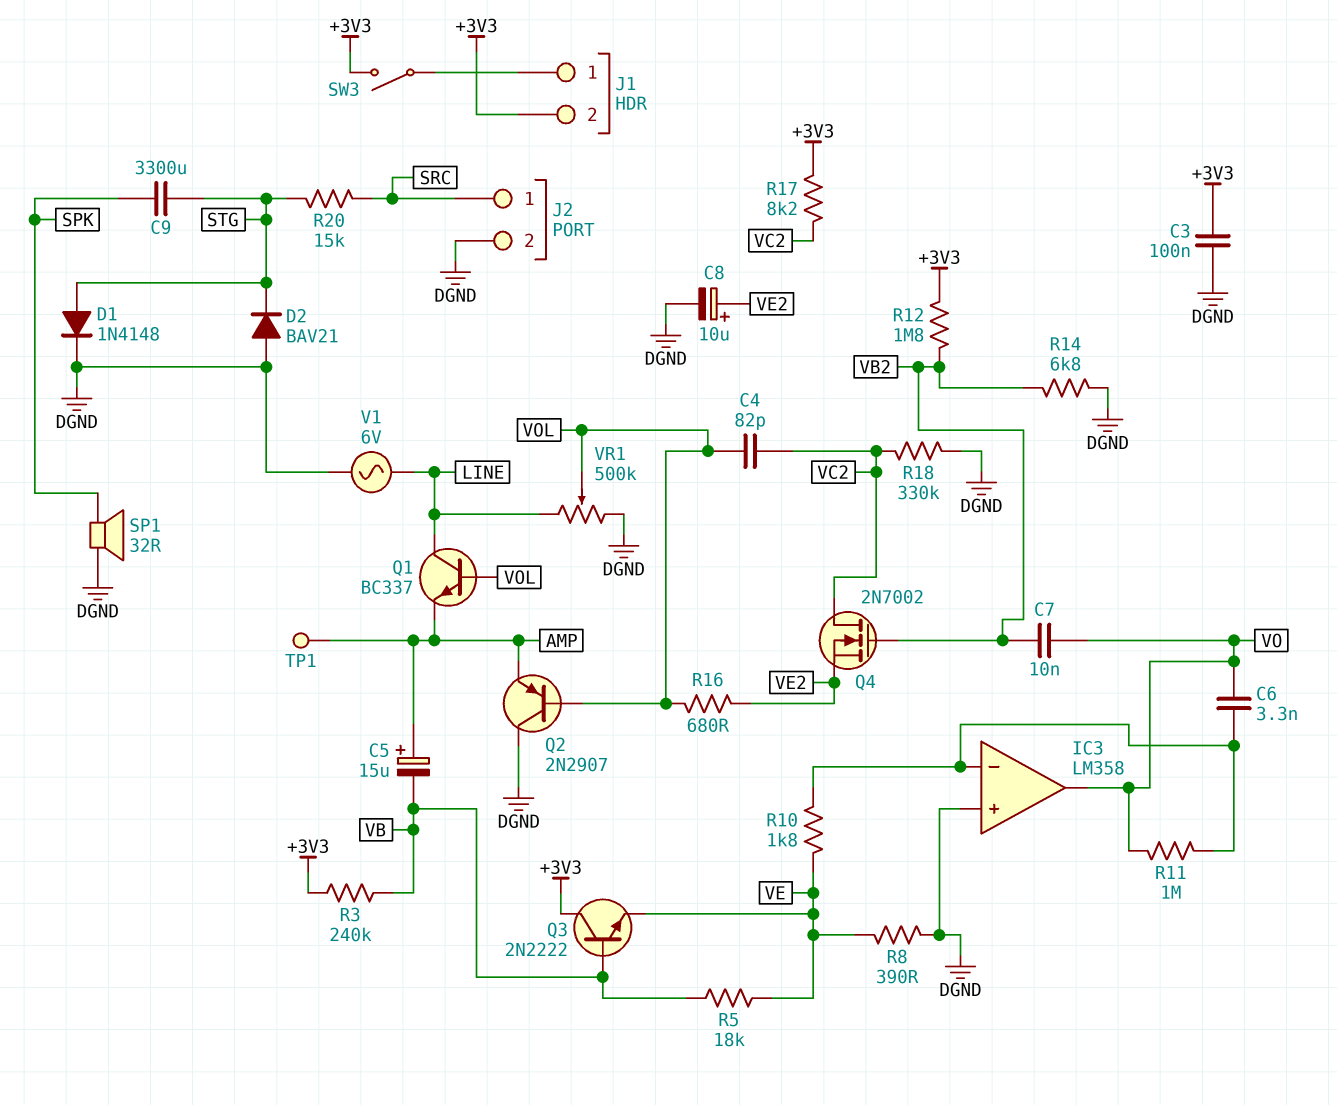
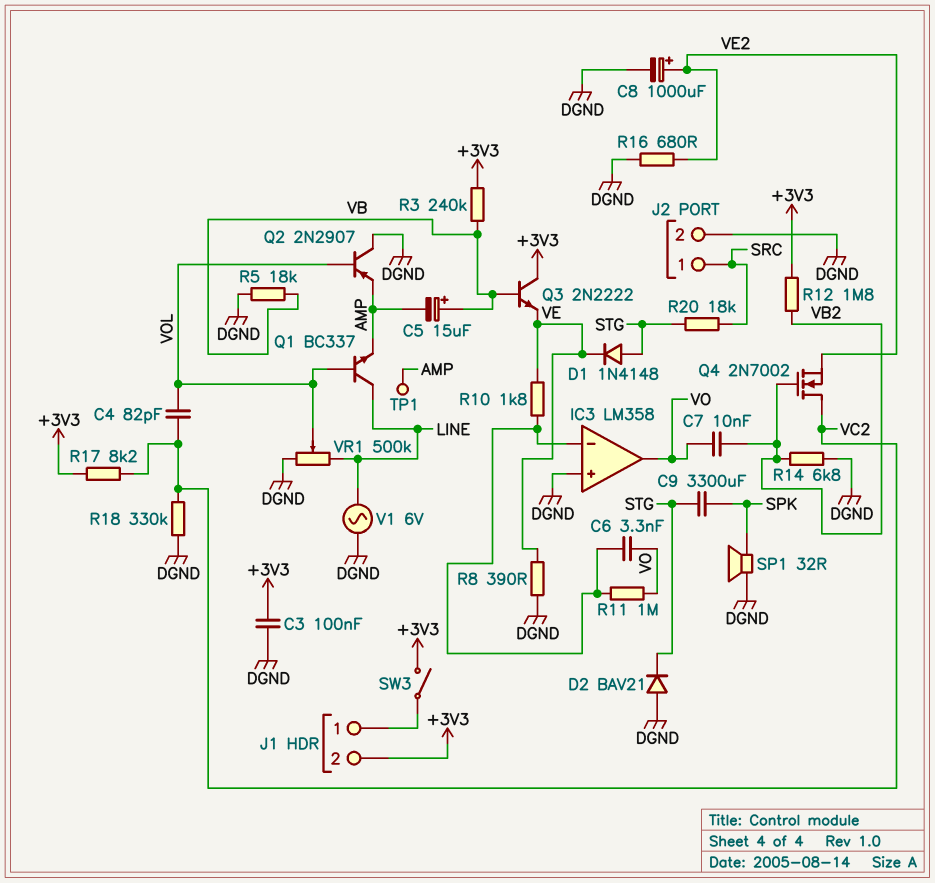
C5: 15uF (plus AMP, minus VB) -> 15uF (plus VB, minus AMP)
C8: 10uF (plus VE2, minus DGND) -> 1000uF (plus VE2, minus DGND)
D1: diode 1N4148 (A STG, K DGND) -> diode 1N4148 (A STG, K VE)
R5: 18k (VB, VE) -> 18k (DGND, VB)
R16: 680 (VE2, VOL) -> 680 (DGND, VE2)
R20: 15k (SRC, STG) -> 18k (SRC, STG)

